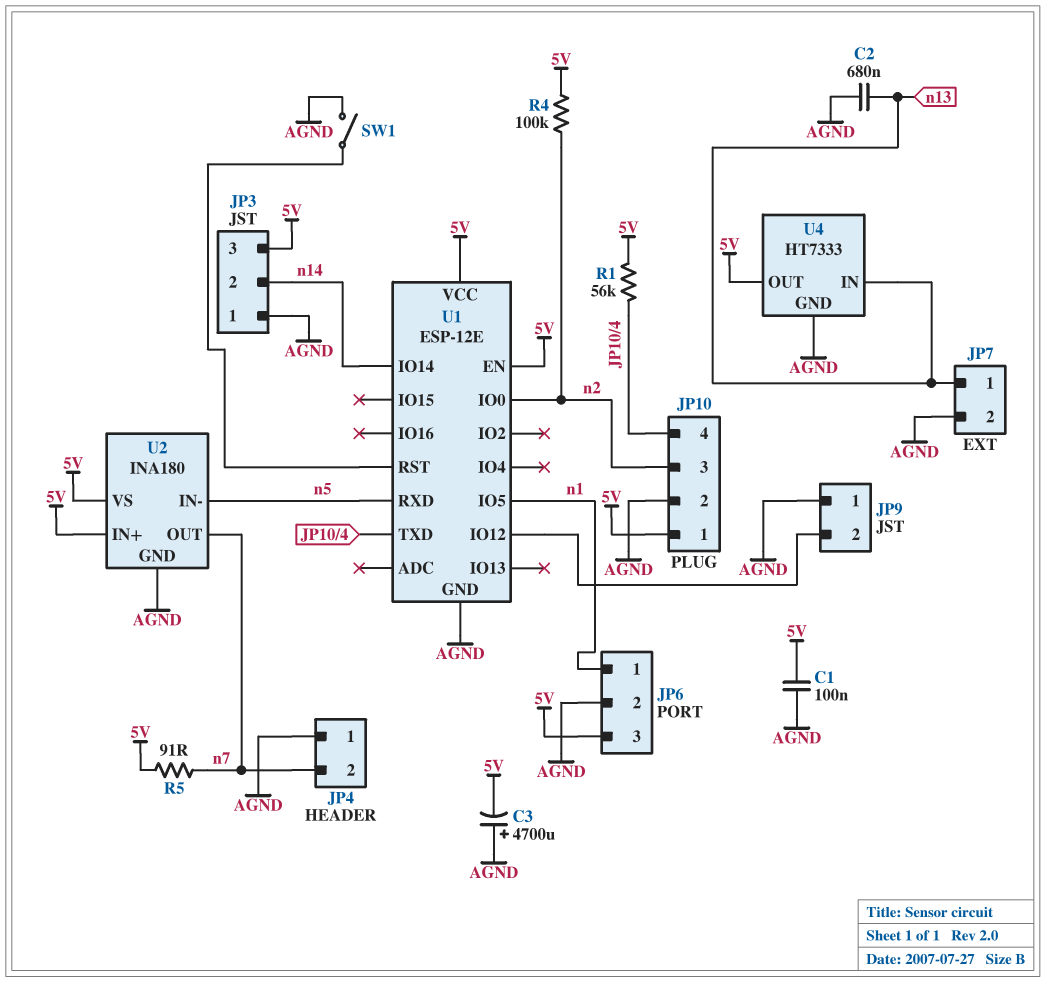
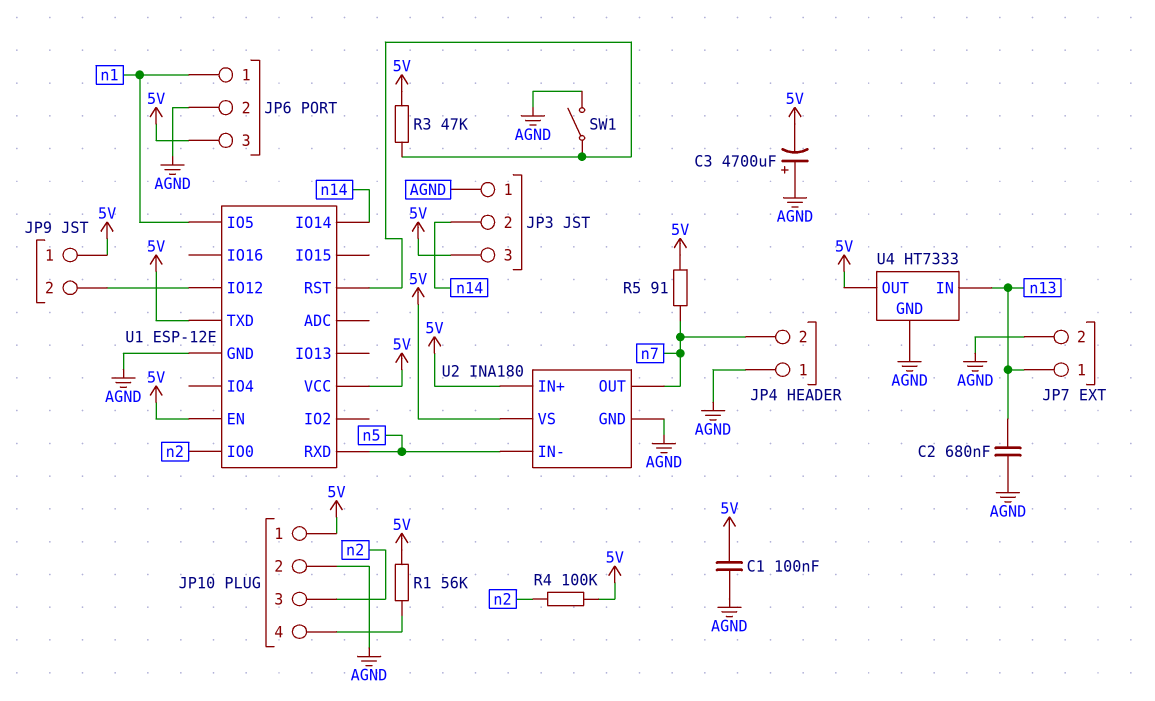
JP9 pin 1: AGND -> 5V
R3: none -> 47k (5V, U1/RST)
U1 pin TXD: JP10/4 -> 5V

